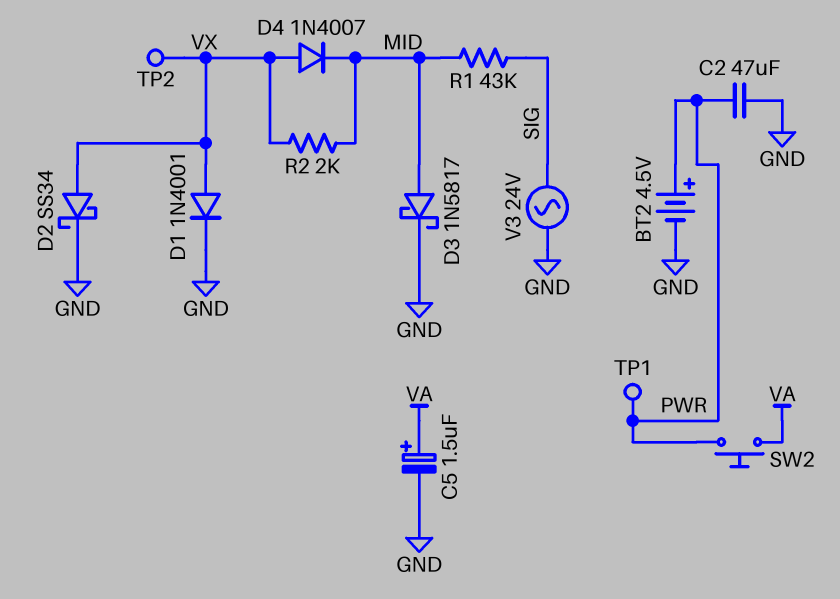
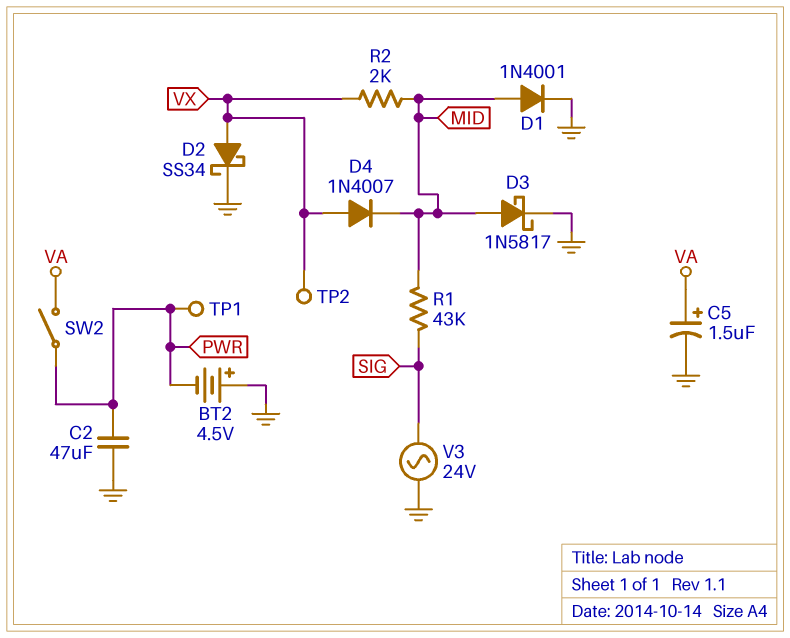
BT2: 4.5V (plus PWR, minus GND) -> 4.5V (plus GND, minus PWR)
D1: diode 1N4001 (A VX, K GND) -> diode 1N4001 (A MID, K GND)
SW2: button (PWR, VA) -> switch (PWR, VA)

